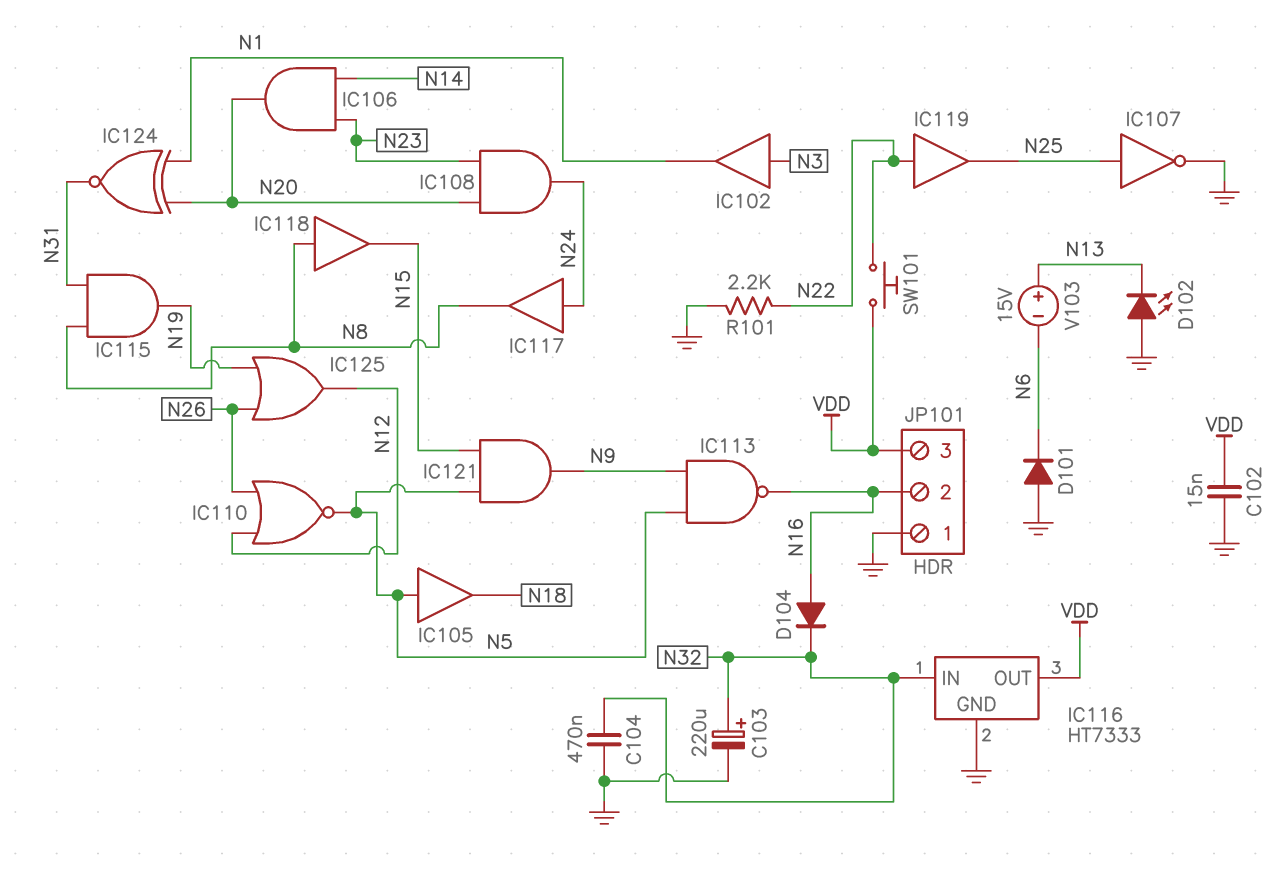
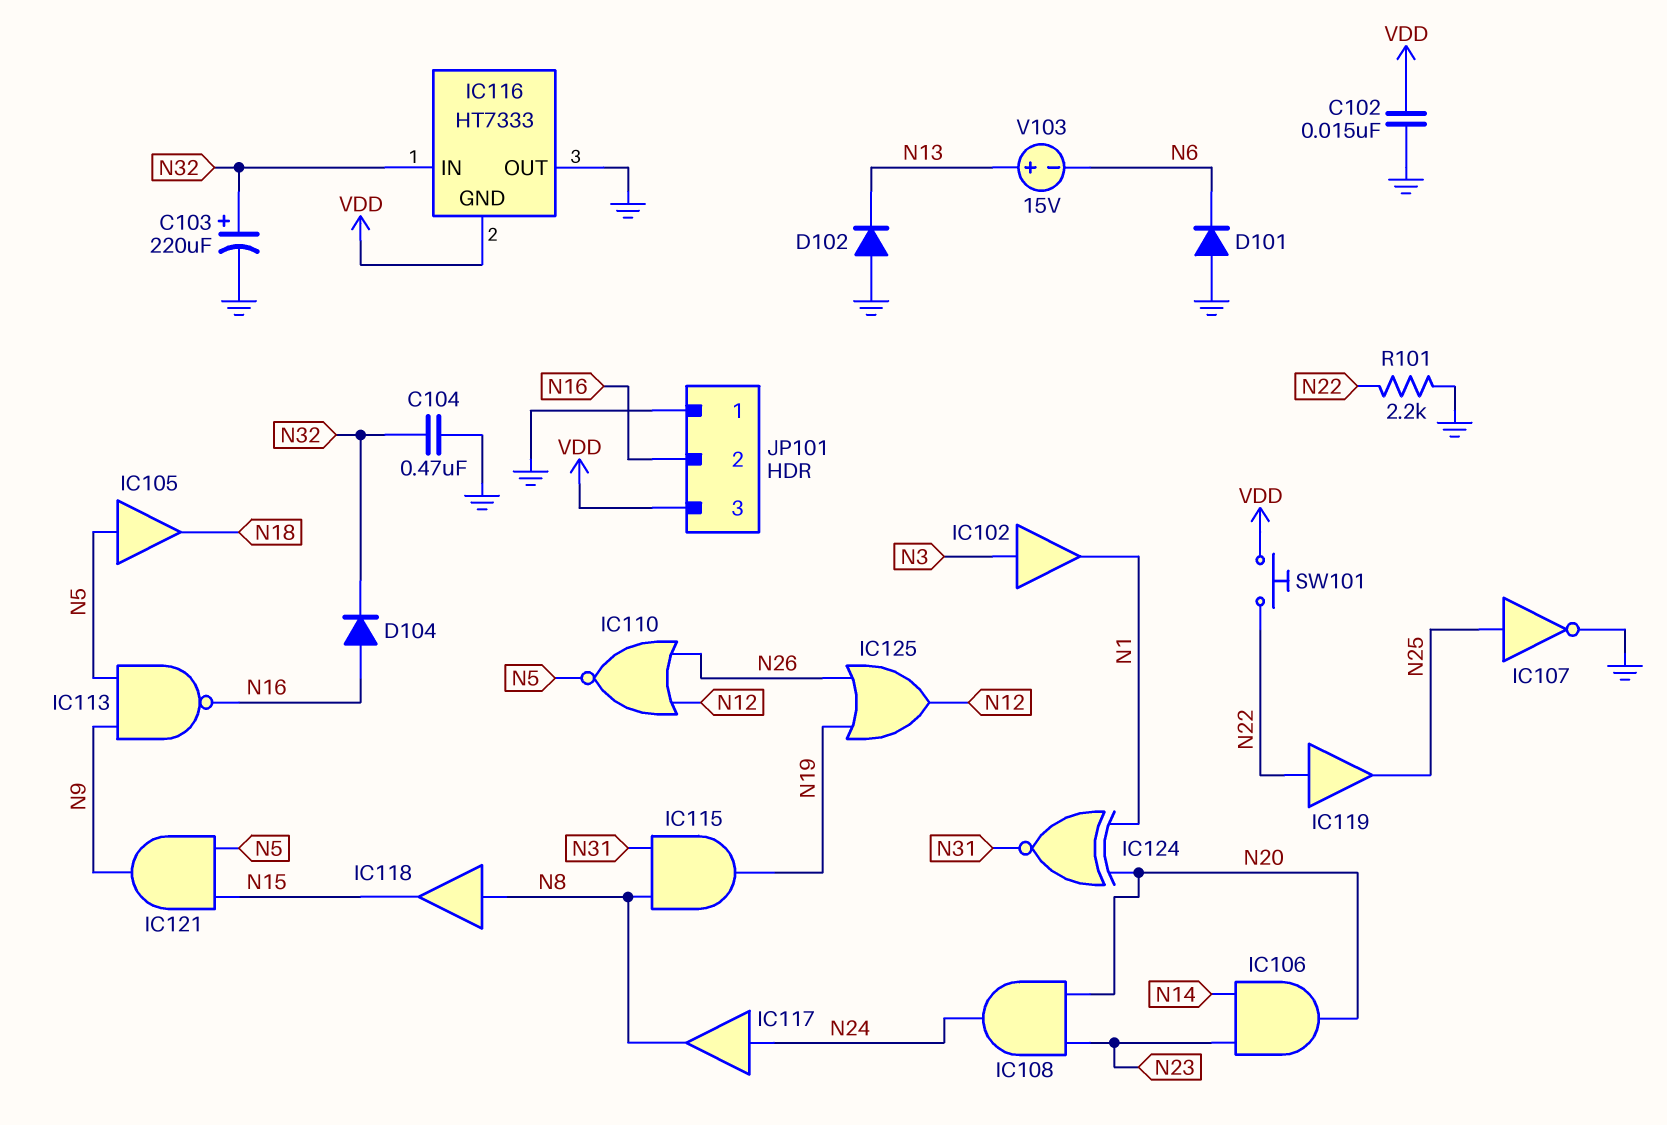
D102: LED (A GND, K N13) -> diode (A GND, K N13)
IC116 pin GND: GND -> VDD
IC116 pin OUT: VDD -> GND

